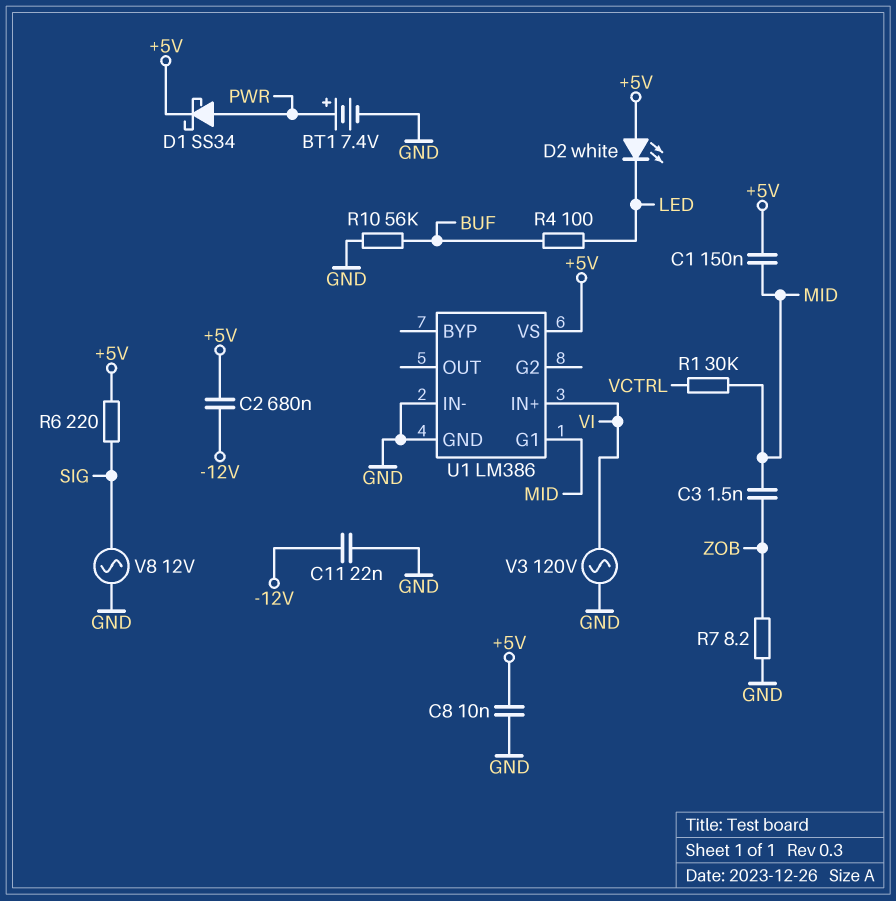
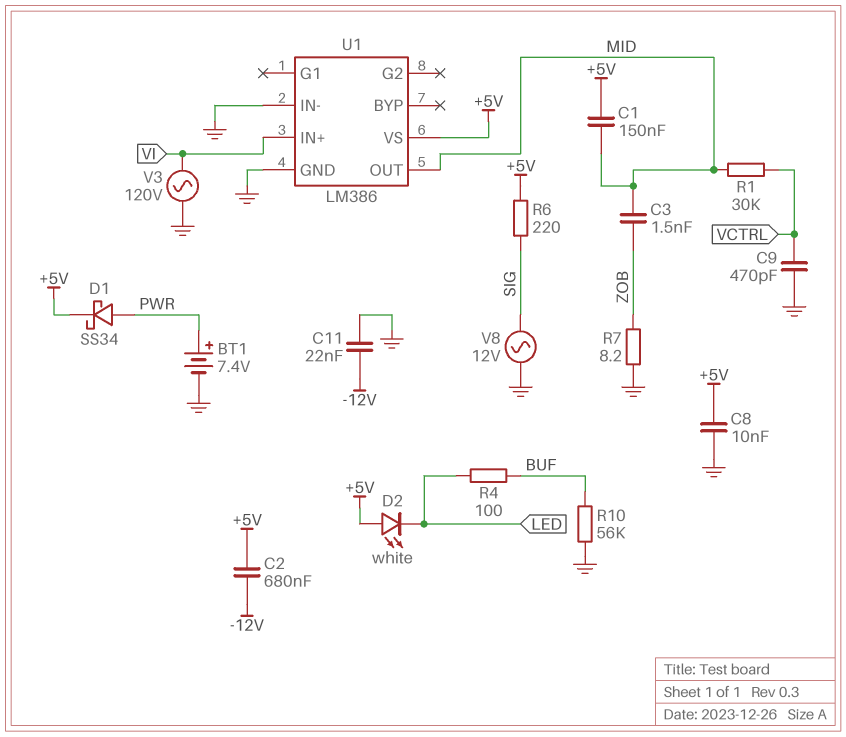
C9: none -> 470pF (GND, VCTRL)
U1 pin G1: MID -> none
U1 pin OUT: none -> MID

